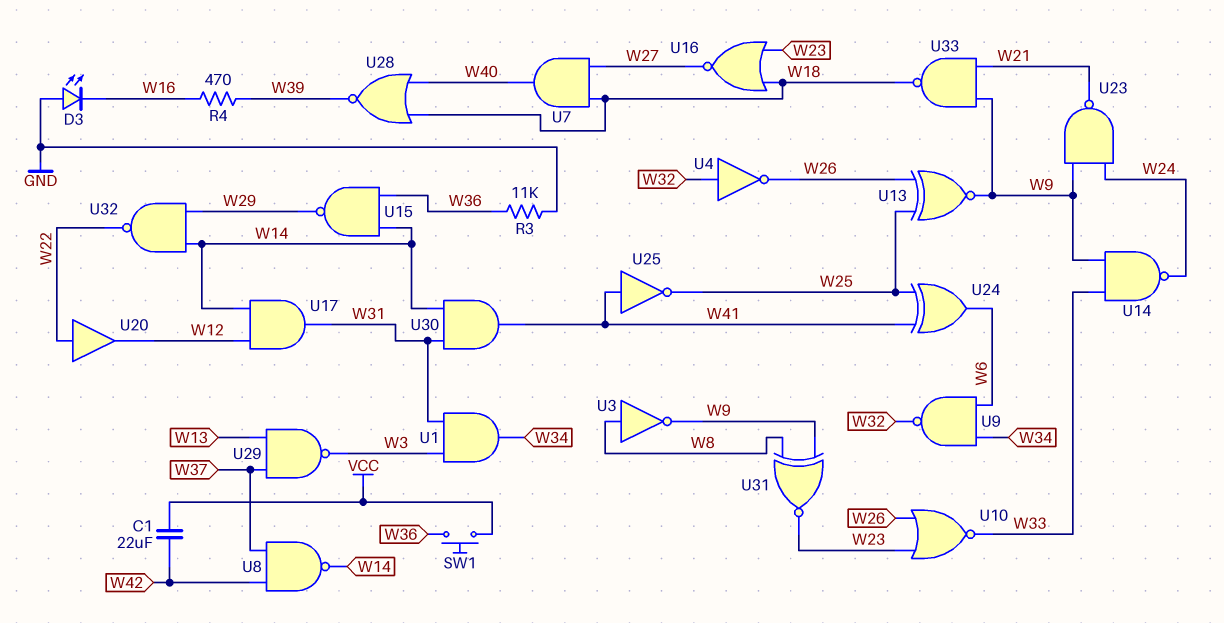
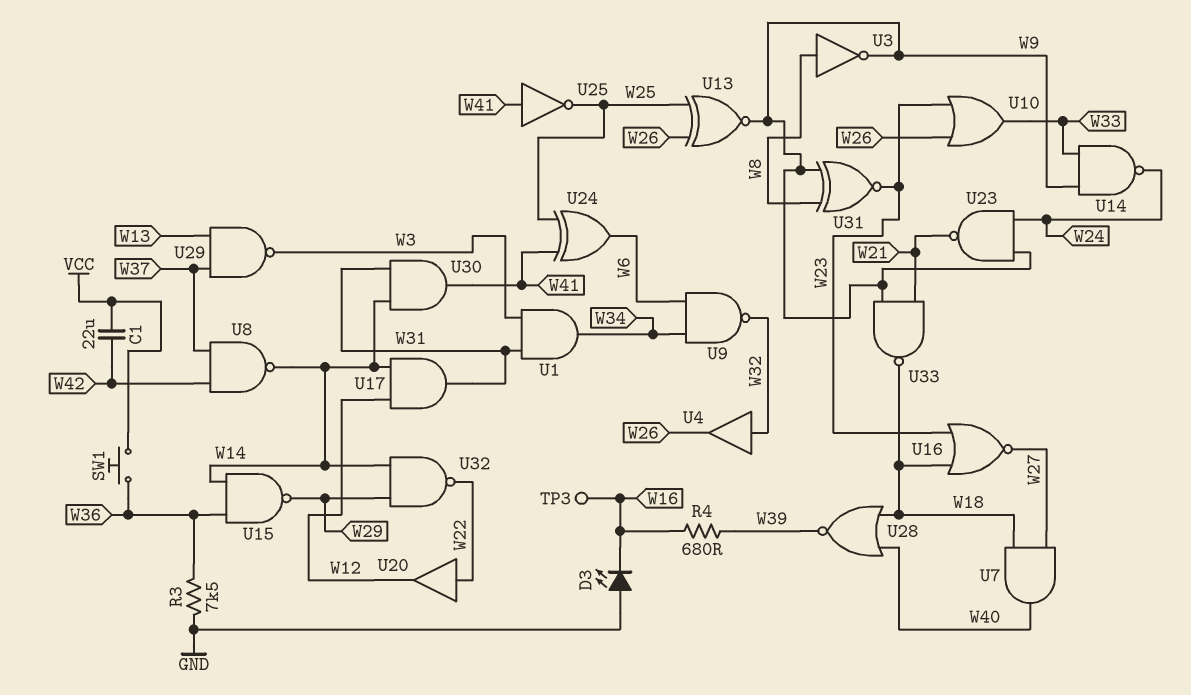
R3: 11k (GND, W36) -> 7.5k (GND, W36)
R4: 470 (W16, W39) -> 680 (W16, W39)
TP3: none -> test point (W16)
U4: NOT (in W32, out W26) -> buffer (in W32, out W26)
U10: NOR (in W23, in W26, out W33) -> OR (in W23, in W26, out W33)

